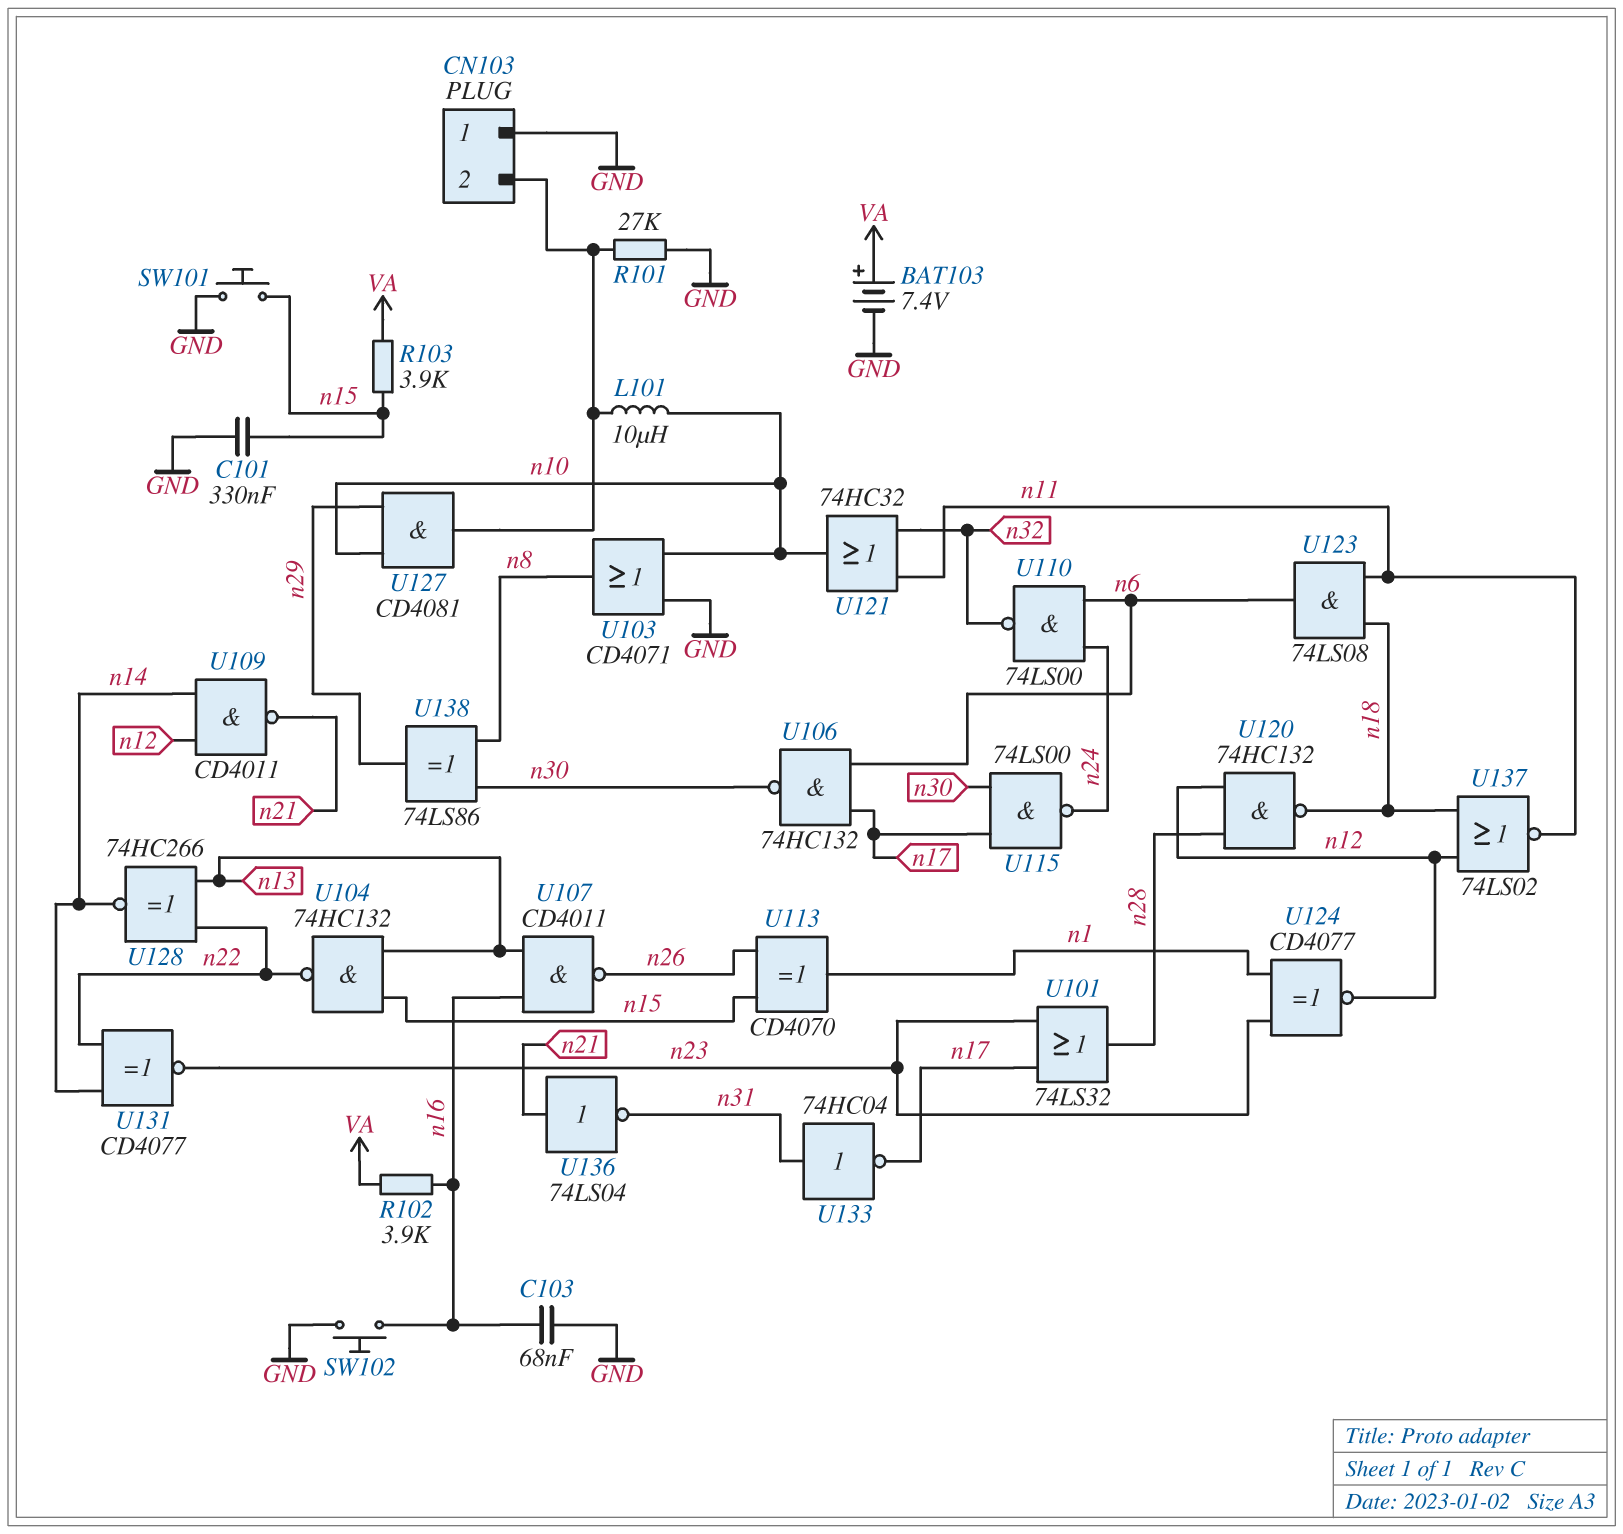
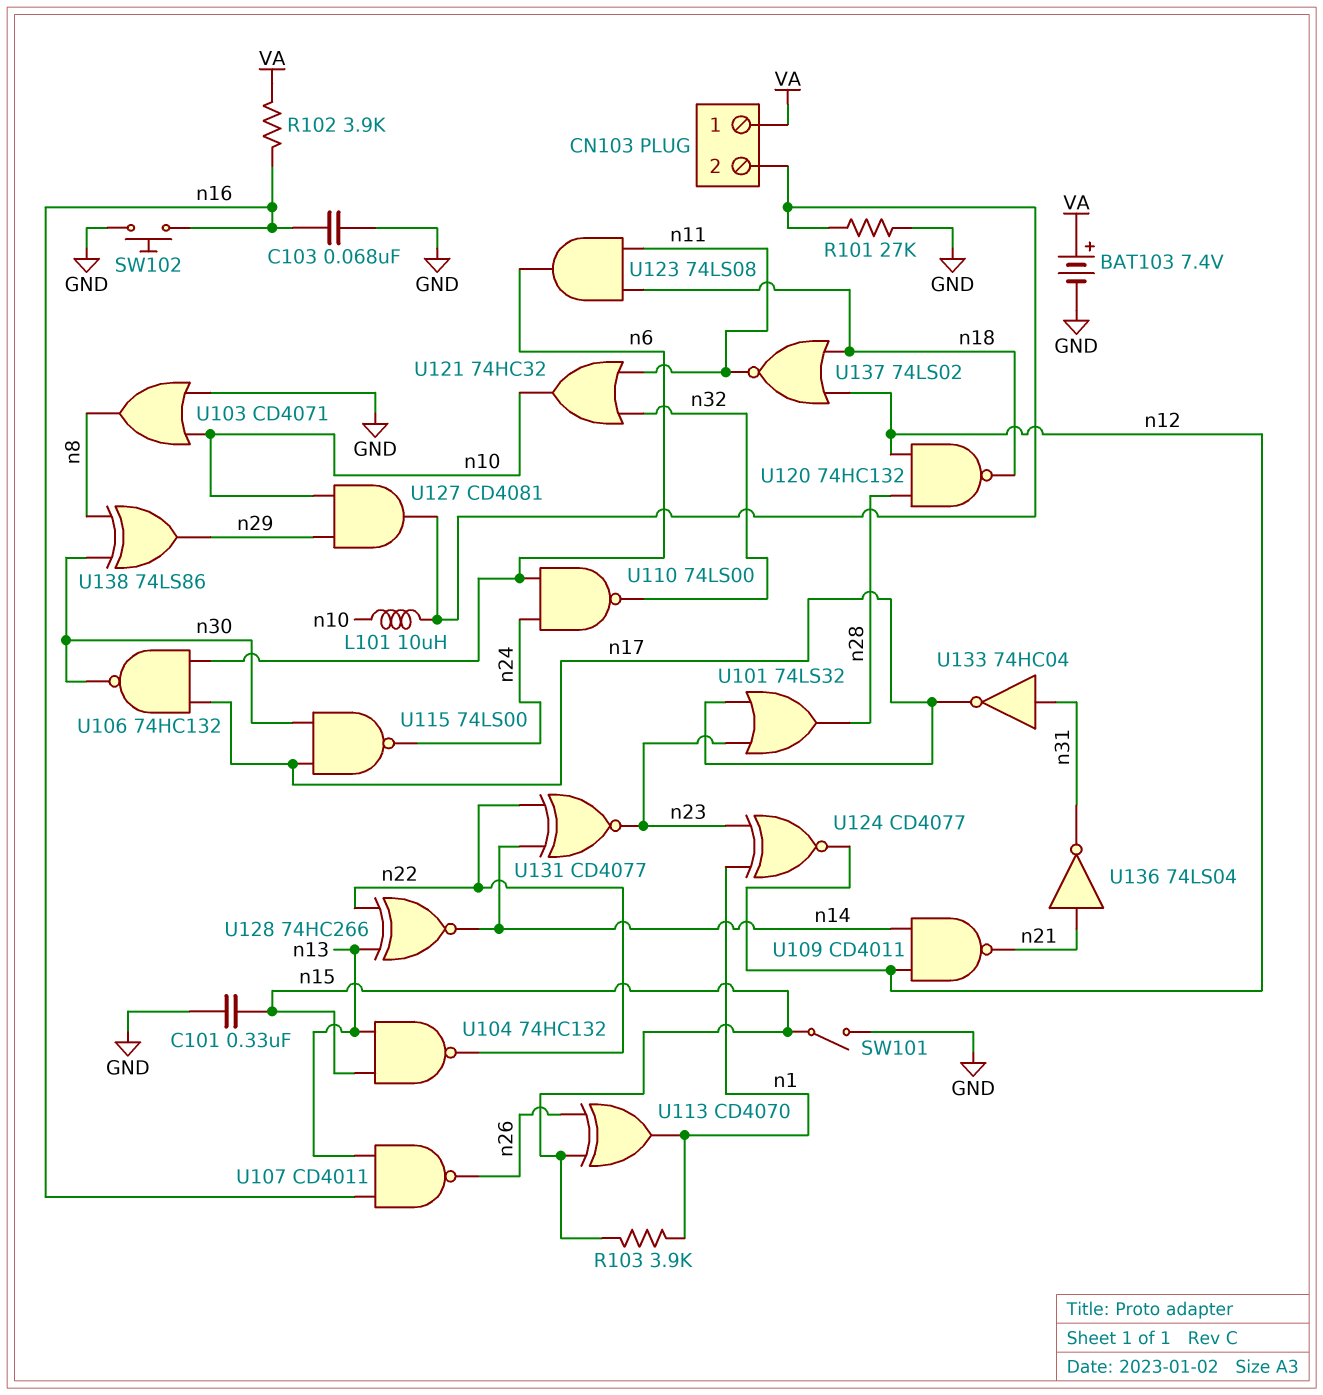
CN103 pin 1: GND -> VA
R103: 3.9k (VA, n15) -> 3.9k (n1, n15)
SW101: button (GND, n15) -> switch (GND, n15)

